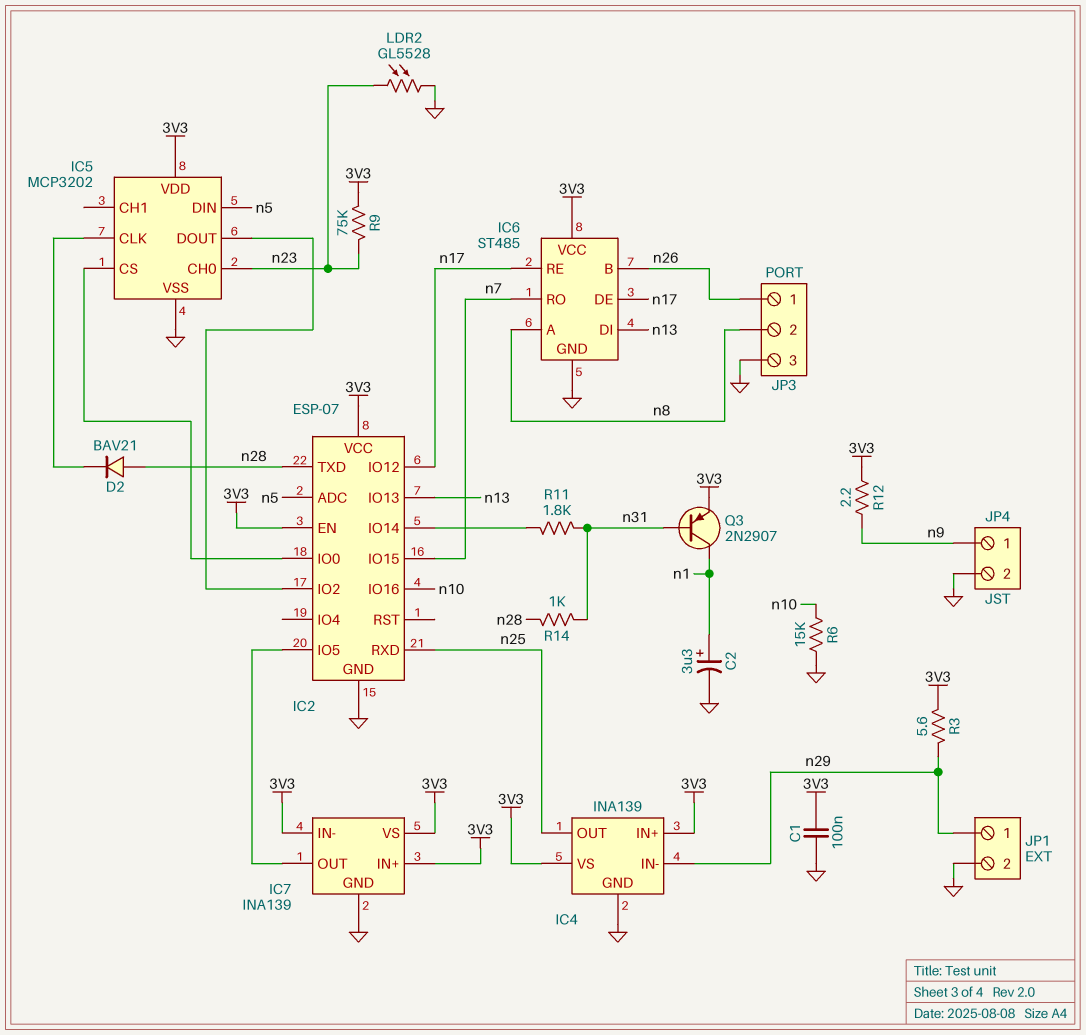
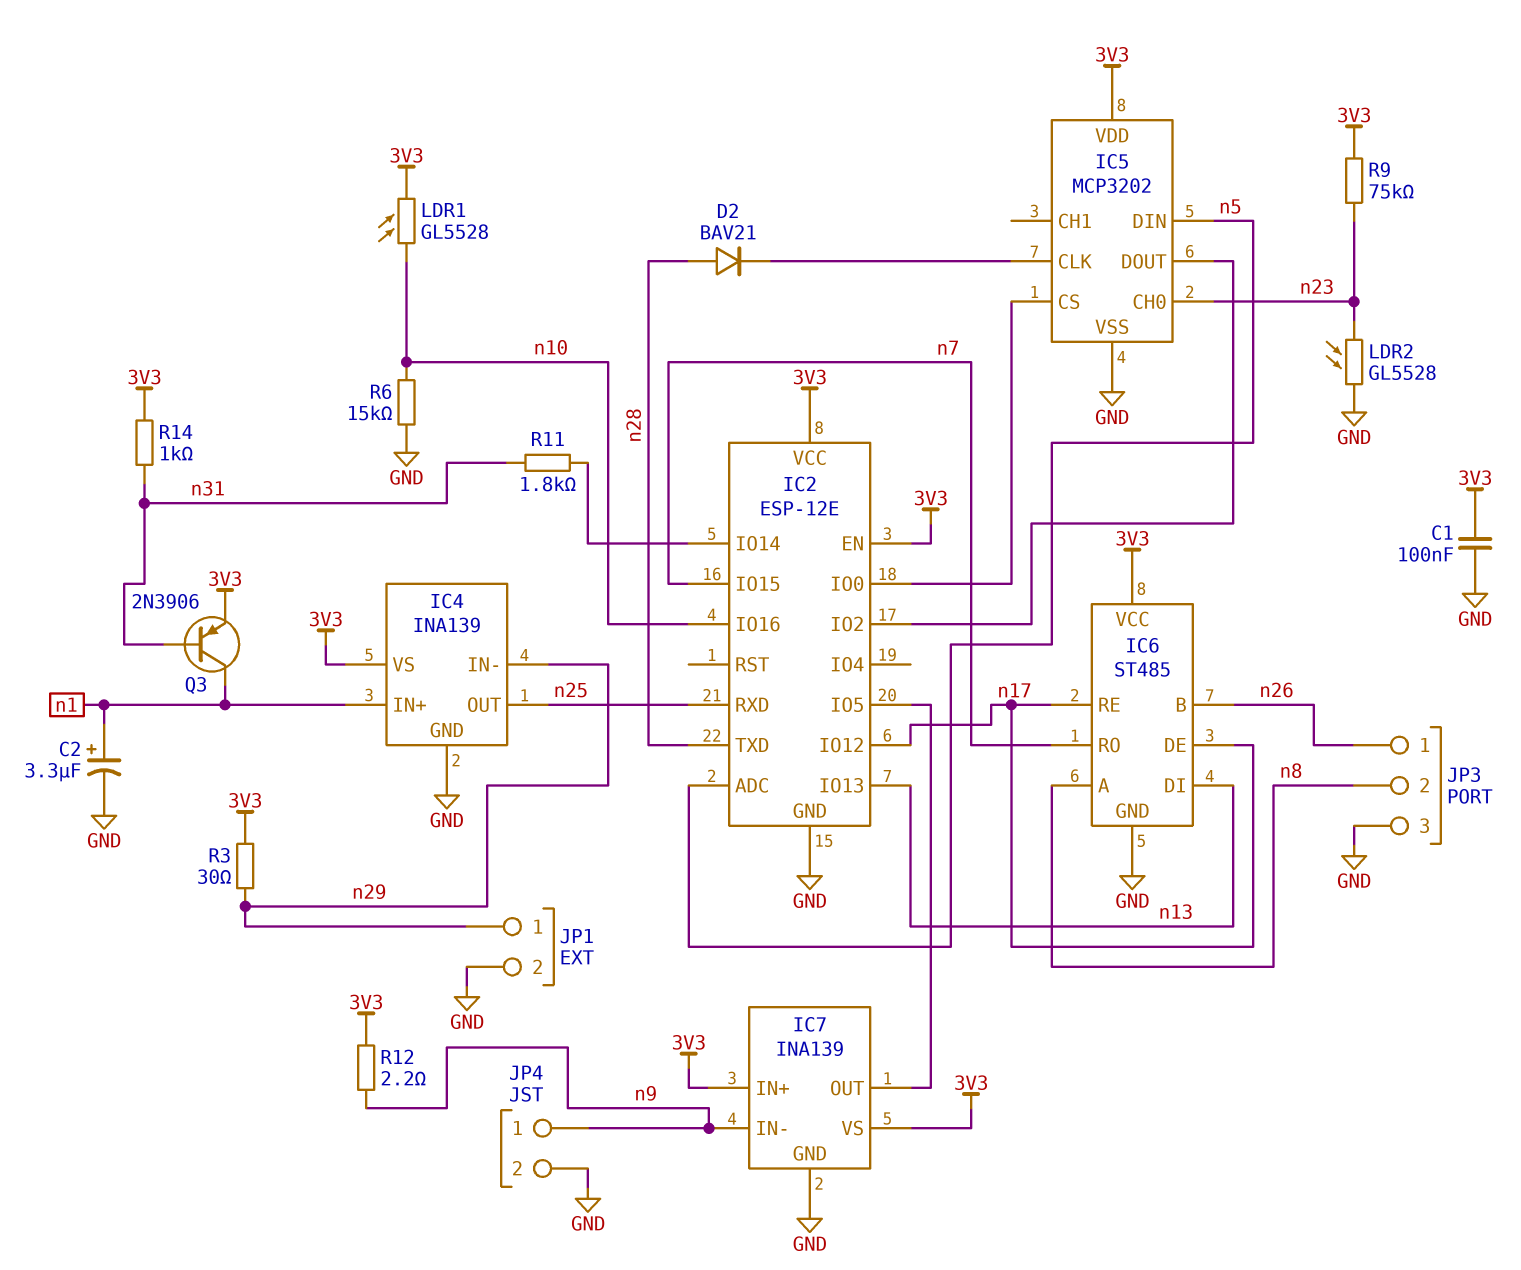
IC2: ESP-07 -> ESP-12E
IC4 pin IN+: 3V3 -> n1
IC7 pin IN-: 3V3 -> n9
LDR1: none -> GL5528 (3V3, n10)
Q3: PNP 2N2907 (B n31, C n1, E 3V3) -> PNP 2N3906 (B n31, C n1, E 3V3)
R3: 5.6 (3V3, n29) -> 30 (3V3, n29)
R14: 1k (n28, n31) -> 1k (3V3, n31)

